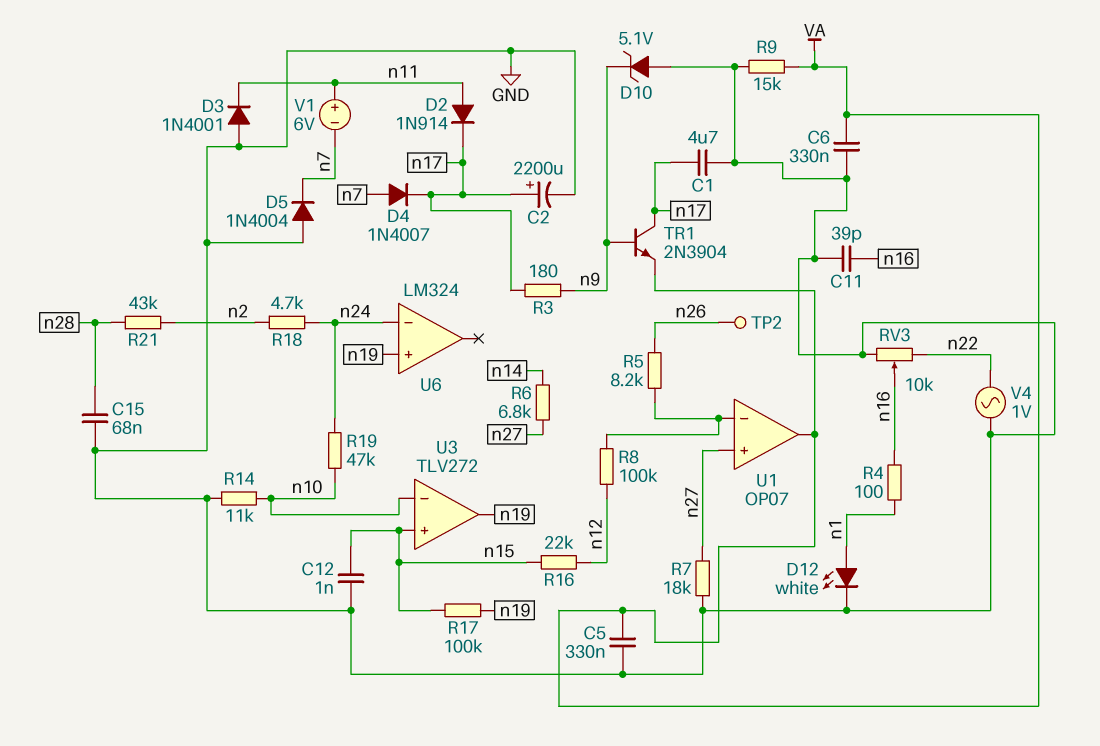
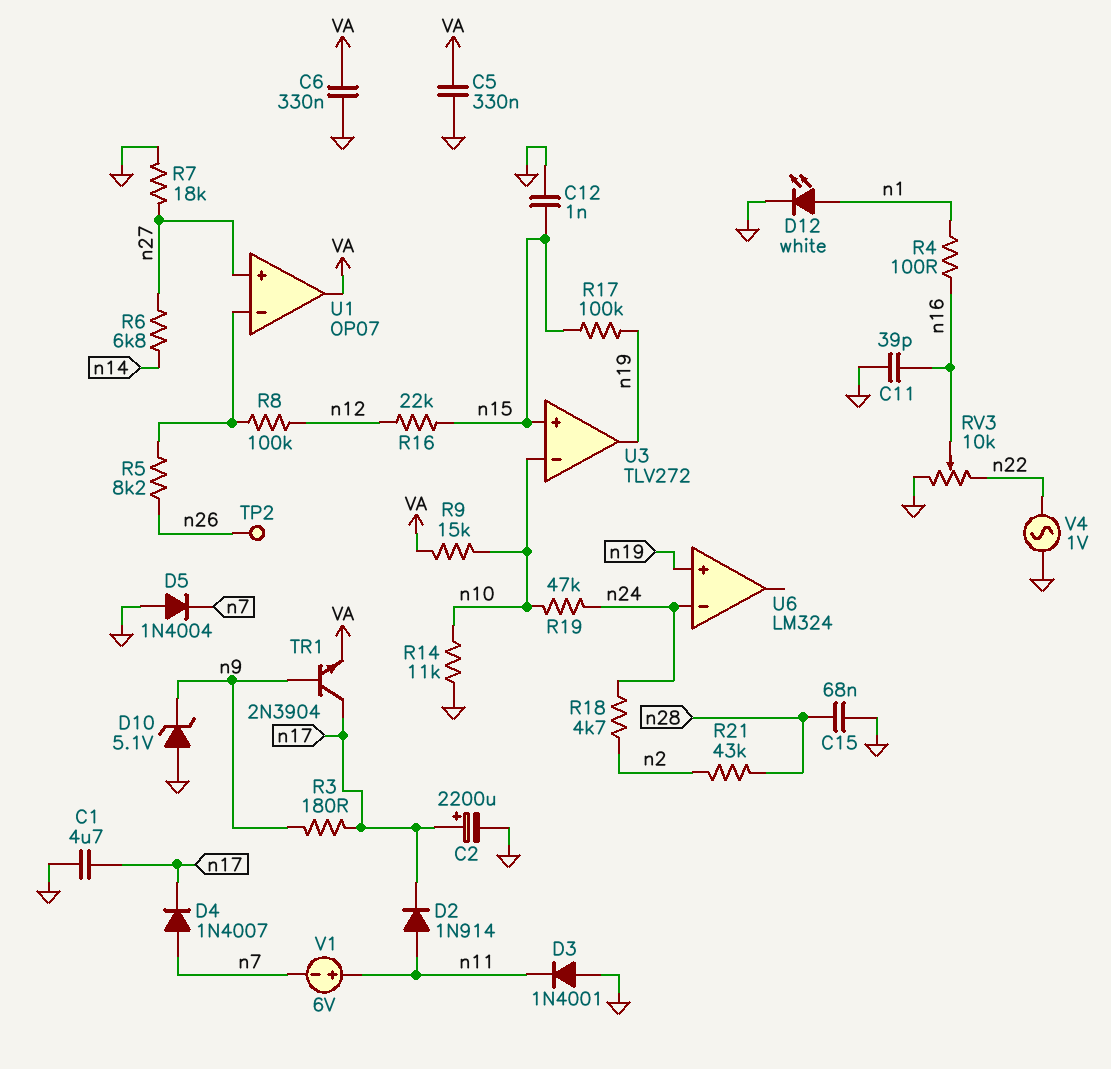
R9: 15k (GND, VA) -> 15k (VA, n10)

